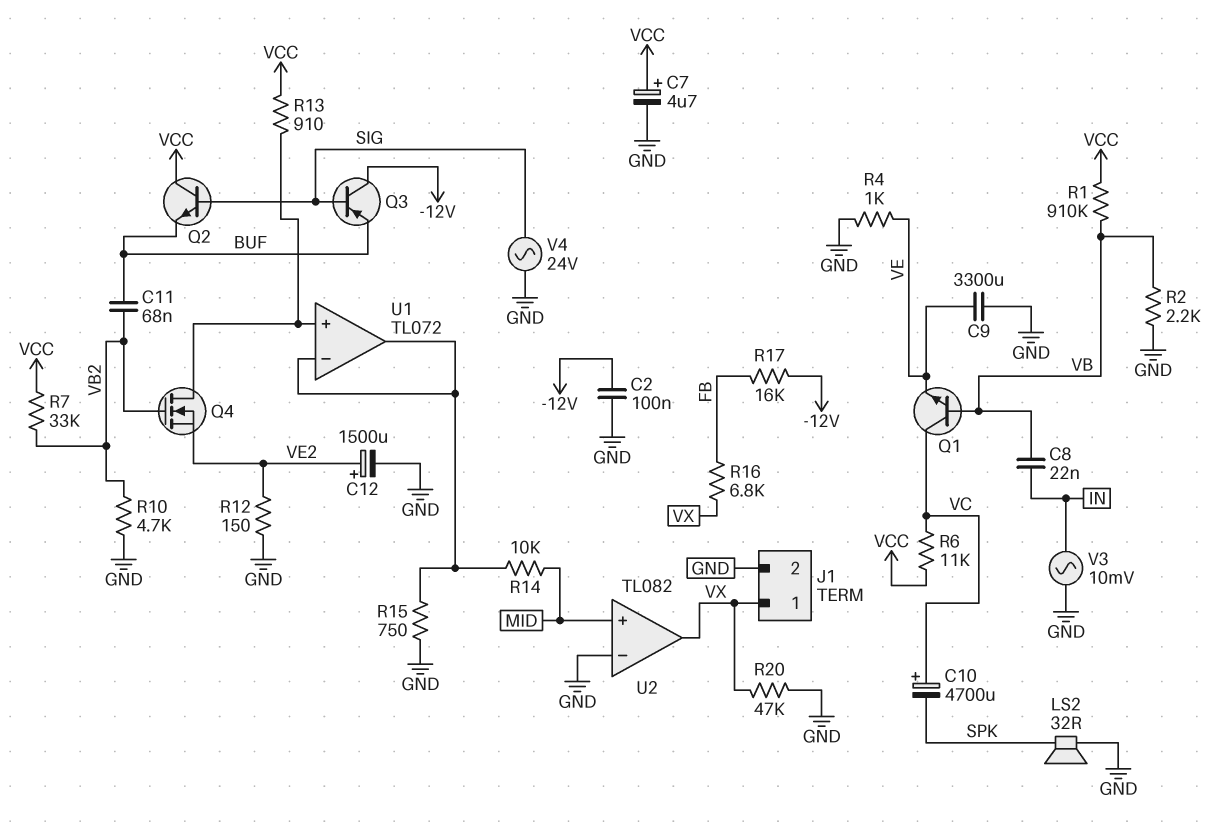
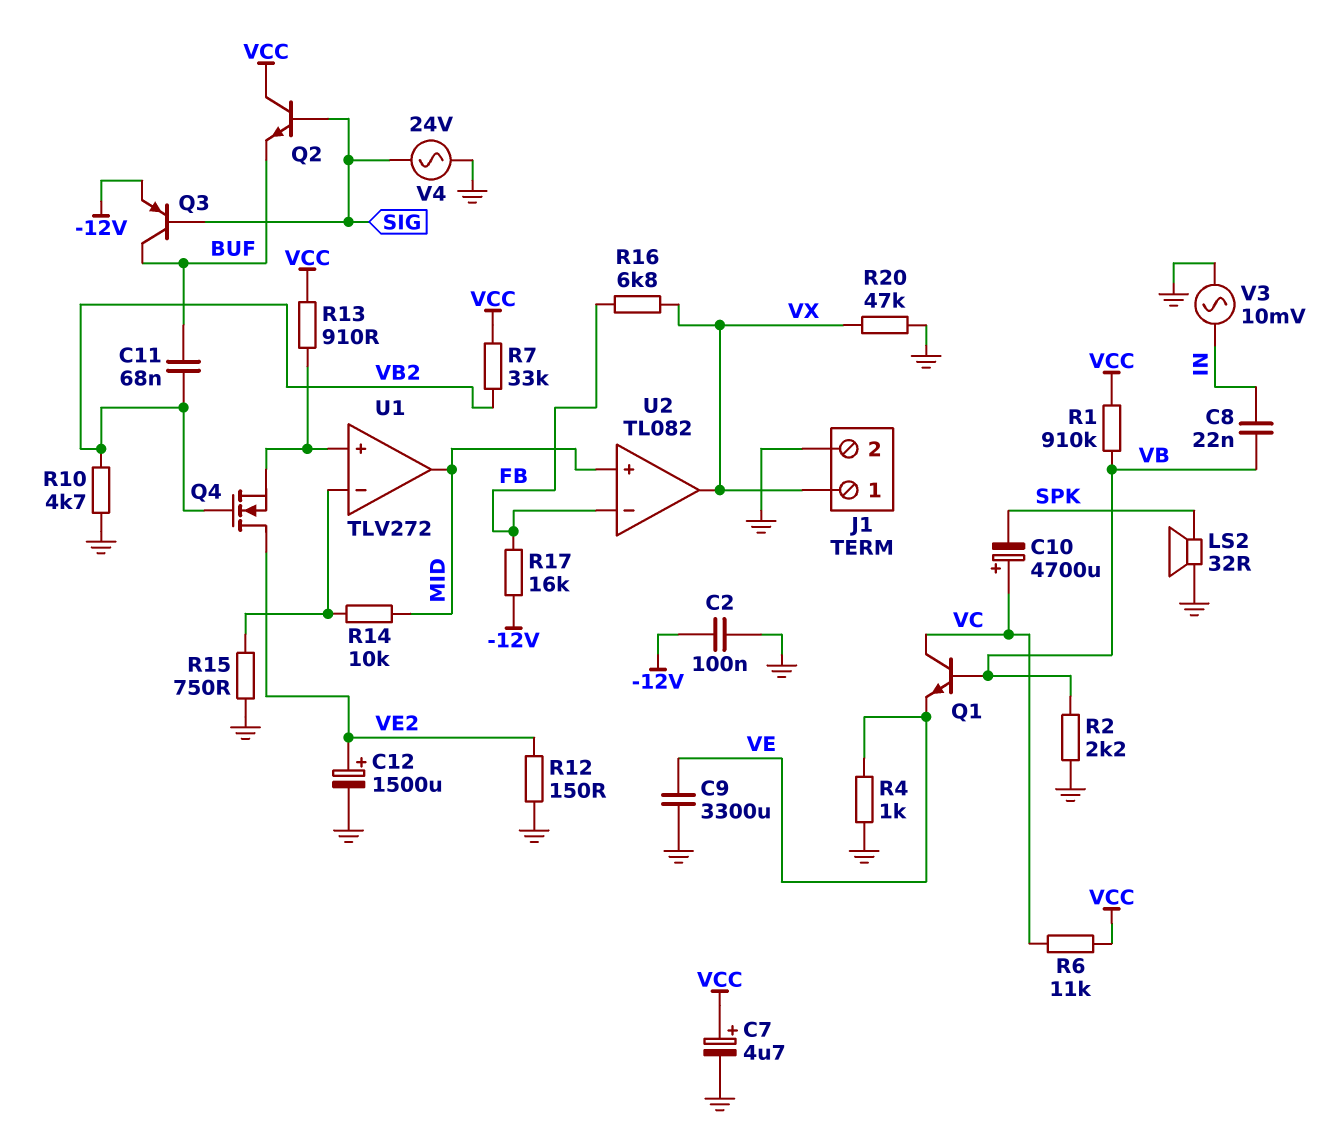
Q3: PNP (B SIG, C -12V, E BUF) -> PNP (B SIG, C BUF, E -12V)
Q4: NMOS (G VB2, D U1/in+, S VE2) -> NMOS (G VB2, D VE2, S U1/in+)
U1: TL072 -> TLV272
U1 pin out: U1/in- -> MID
U2 pin in-: GND -> FB

